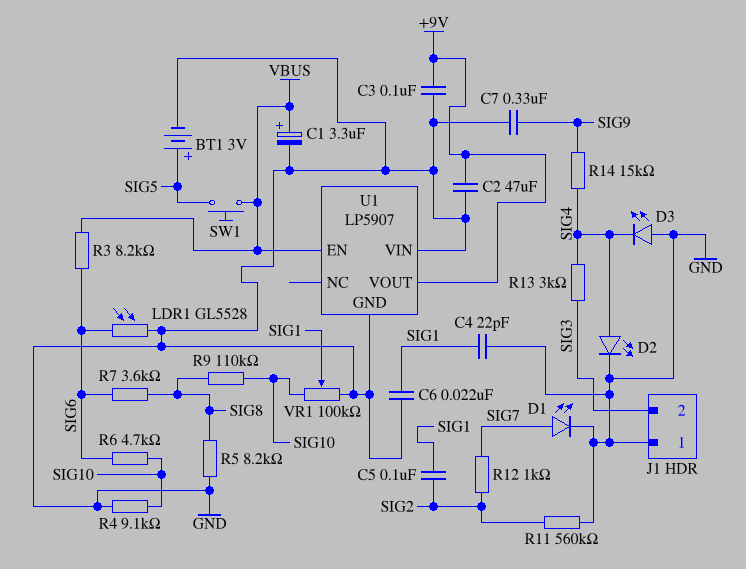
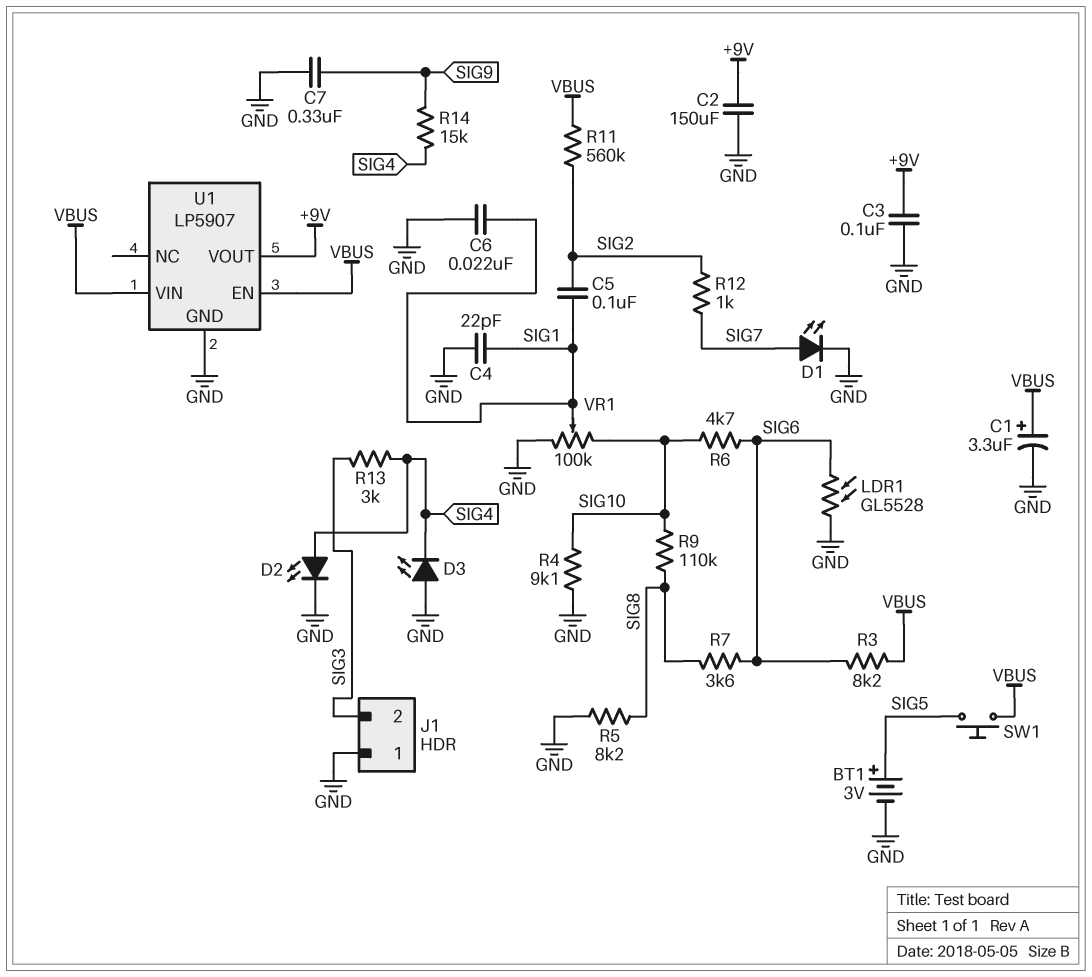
C2: 47uF (+9V, GND) -> 150uF (+9V, GND)
R11: 560k (GND, SIG2) -> 560k (SIG2, VBUS)
U1 pin VIN: GND -> VBUS

